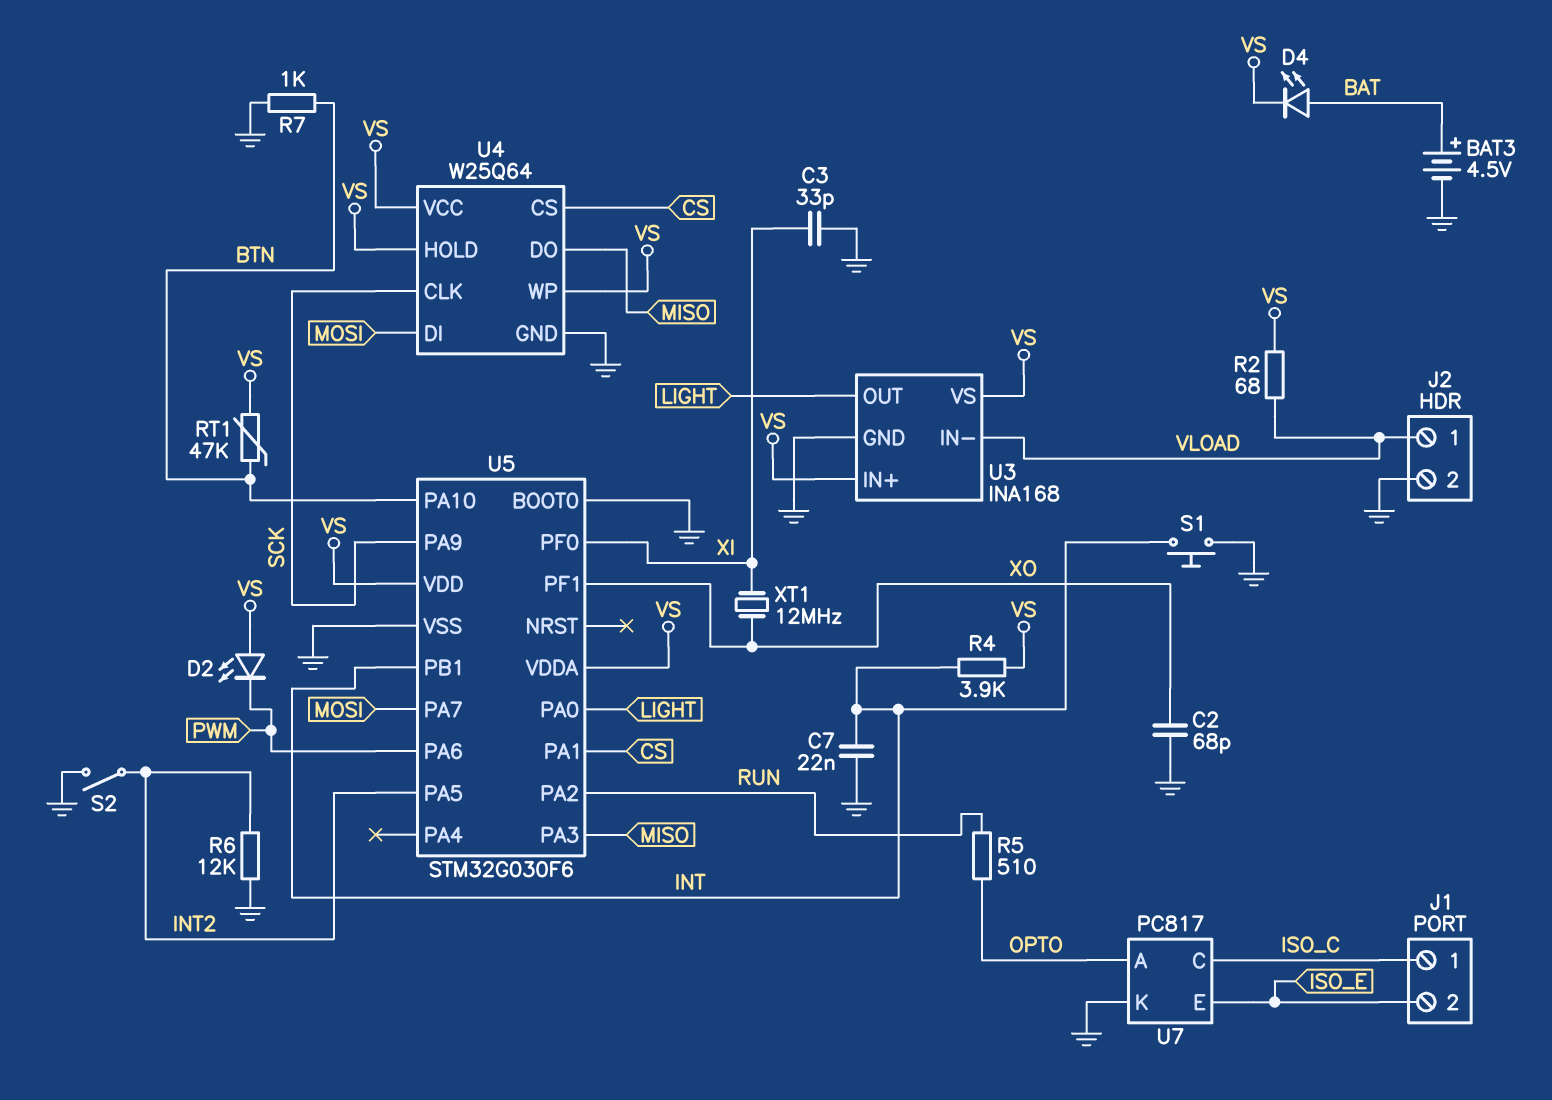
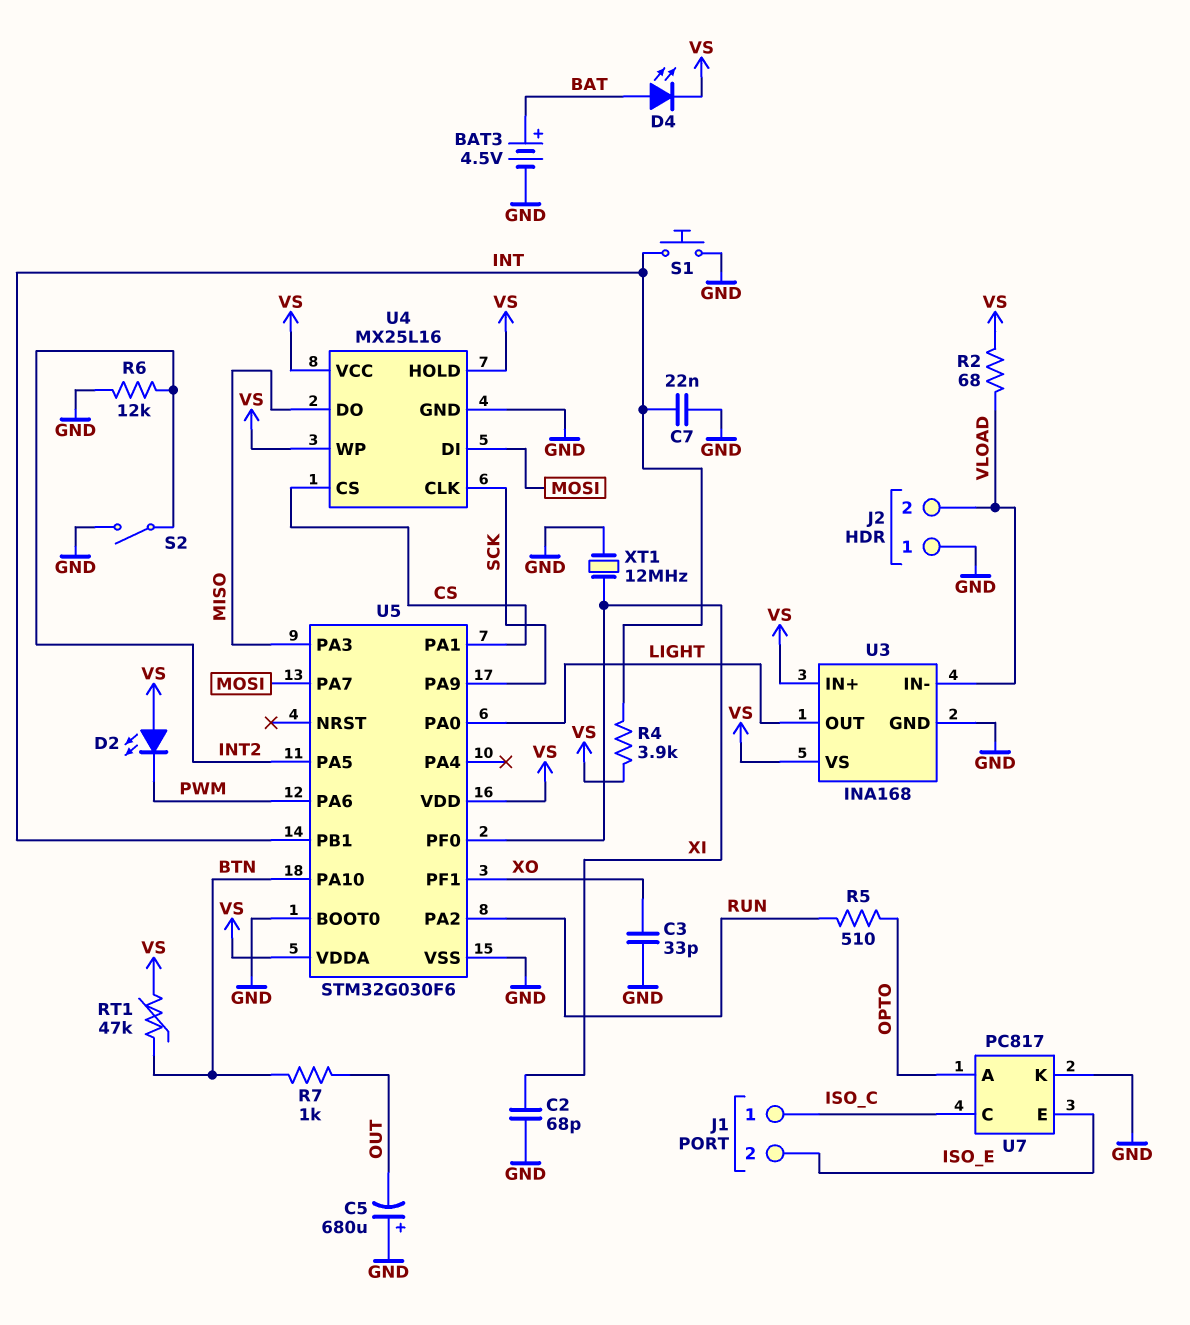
C2: 68pF (GND, XO) -> 68pF (GND, XI)
C3: 33pF (GND, XI) -> 33pF (GND, XO)
C5: none -> 680uF (plus GND, minus OUT)
J2 pin 1: VLOAD -> GND
J2 pin 2: GND -> VLOAD
R7: 1k (BTN, GND) -> 1k (BTN, OUT)
U4: W25Q64 -> MX25L16
XT1: 12MHz (XI, XO) -> 12MHz (GND, XI)

